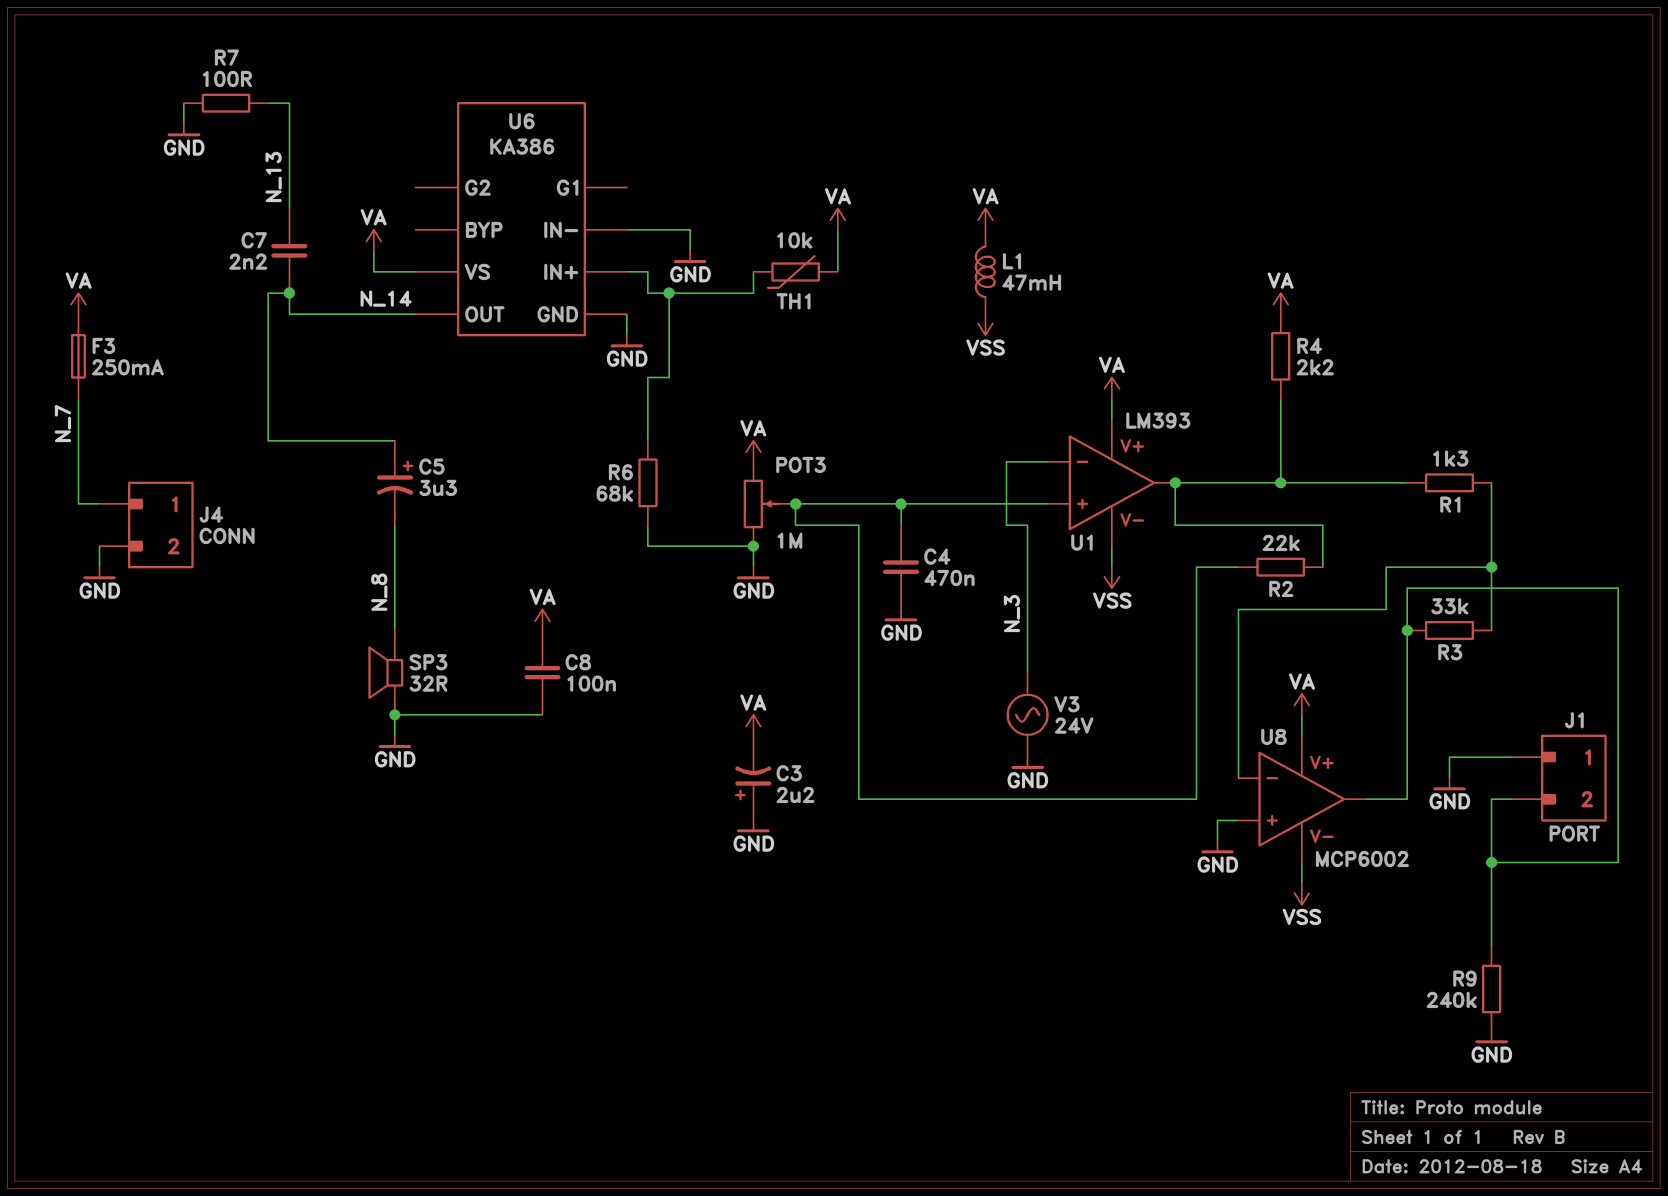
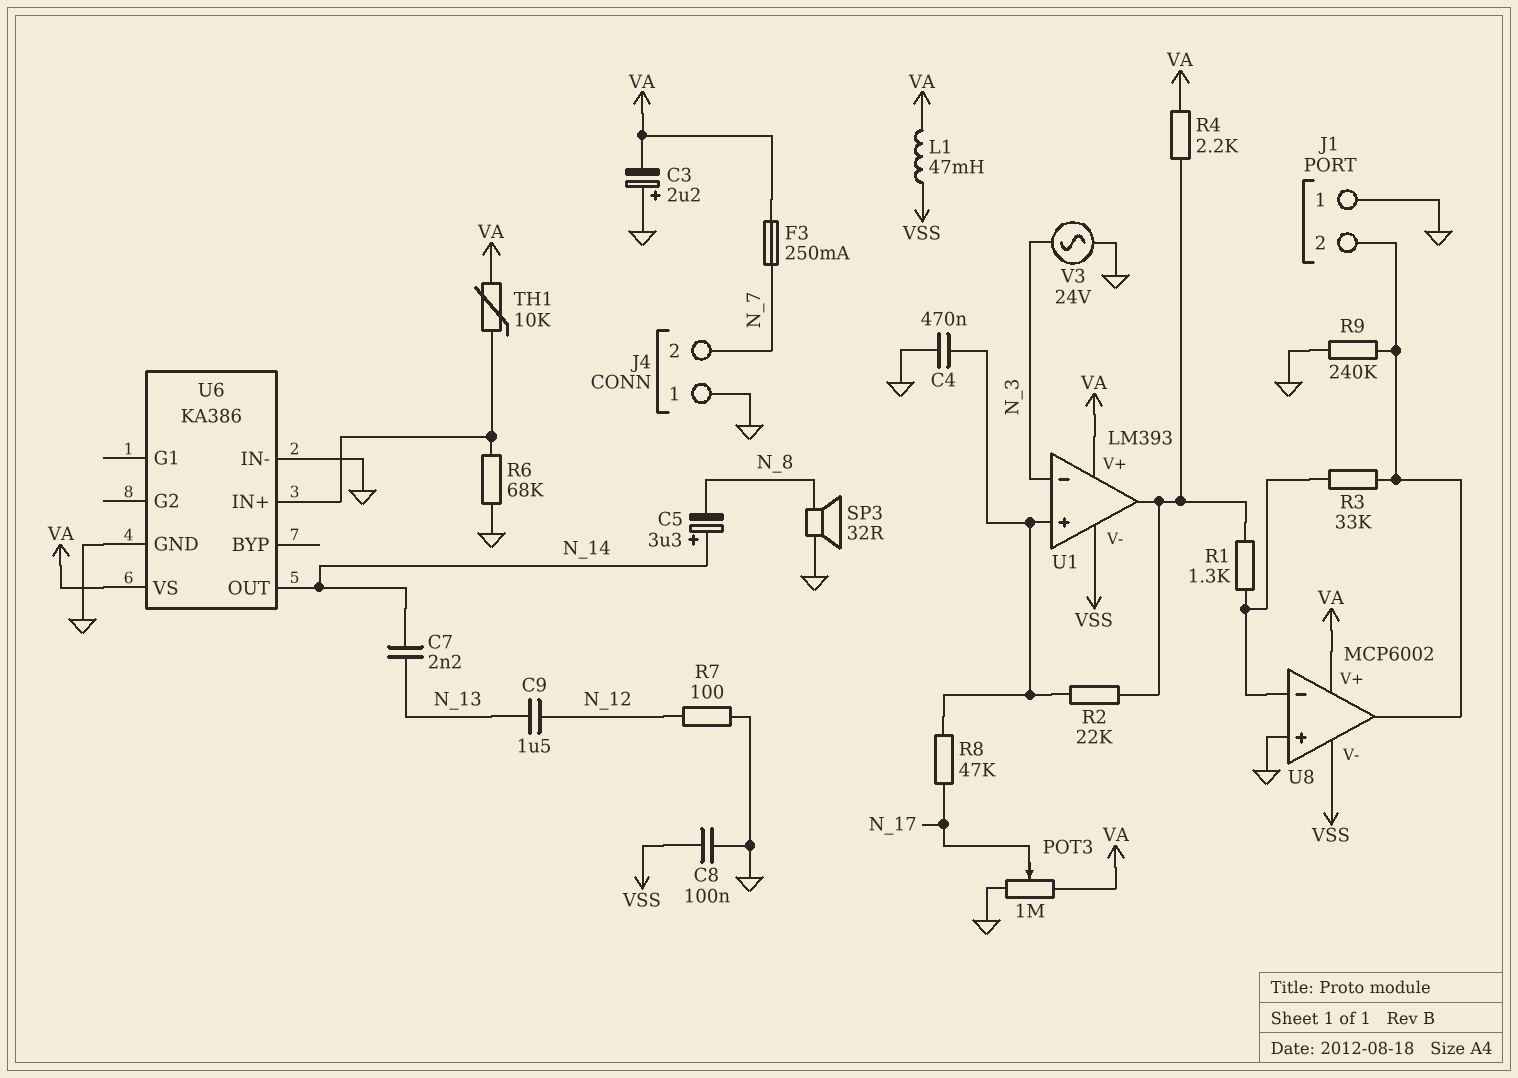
C8: 100nF (GND, VA) -> 100nF (GND, VSS)
C9: none -> 1.5uF (N_12, N_13)
J4 pin 1: N_7 -> GND
J4 pin 2: GND -> N_7
POT3: 1M (GND, VA, wiper U1/in+) -> 1M (GND, VA, wiper N_17)
R7: 100 (GND, N_13) -> 100 (GND, N_12)
R8: none -> 47k (N_17, U1/in+)

